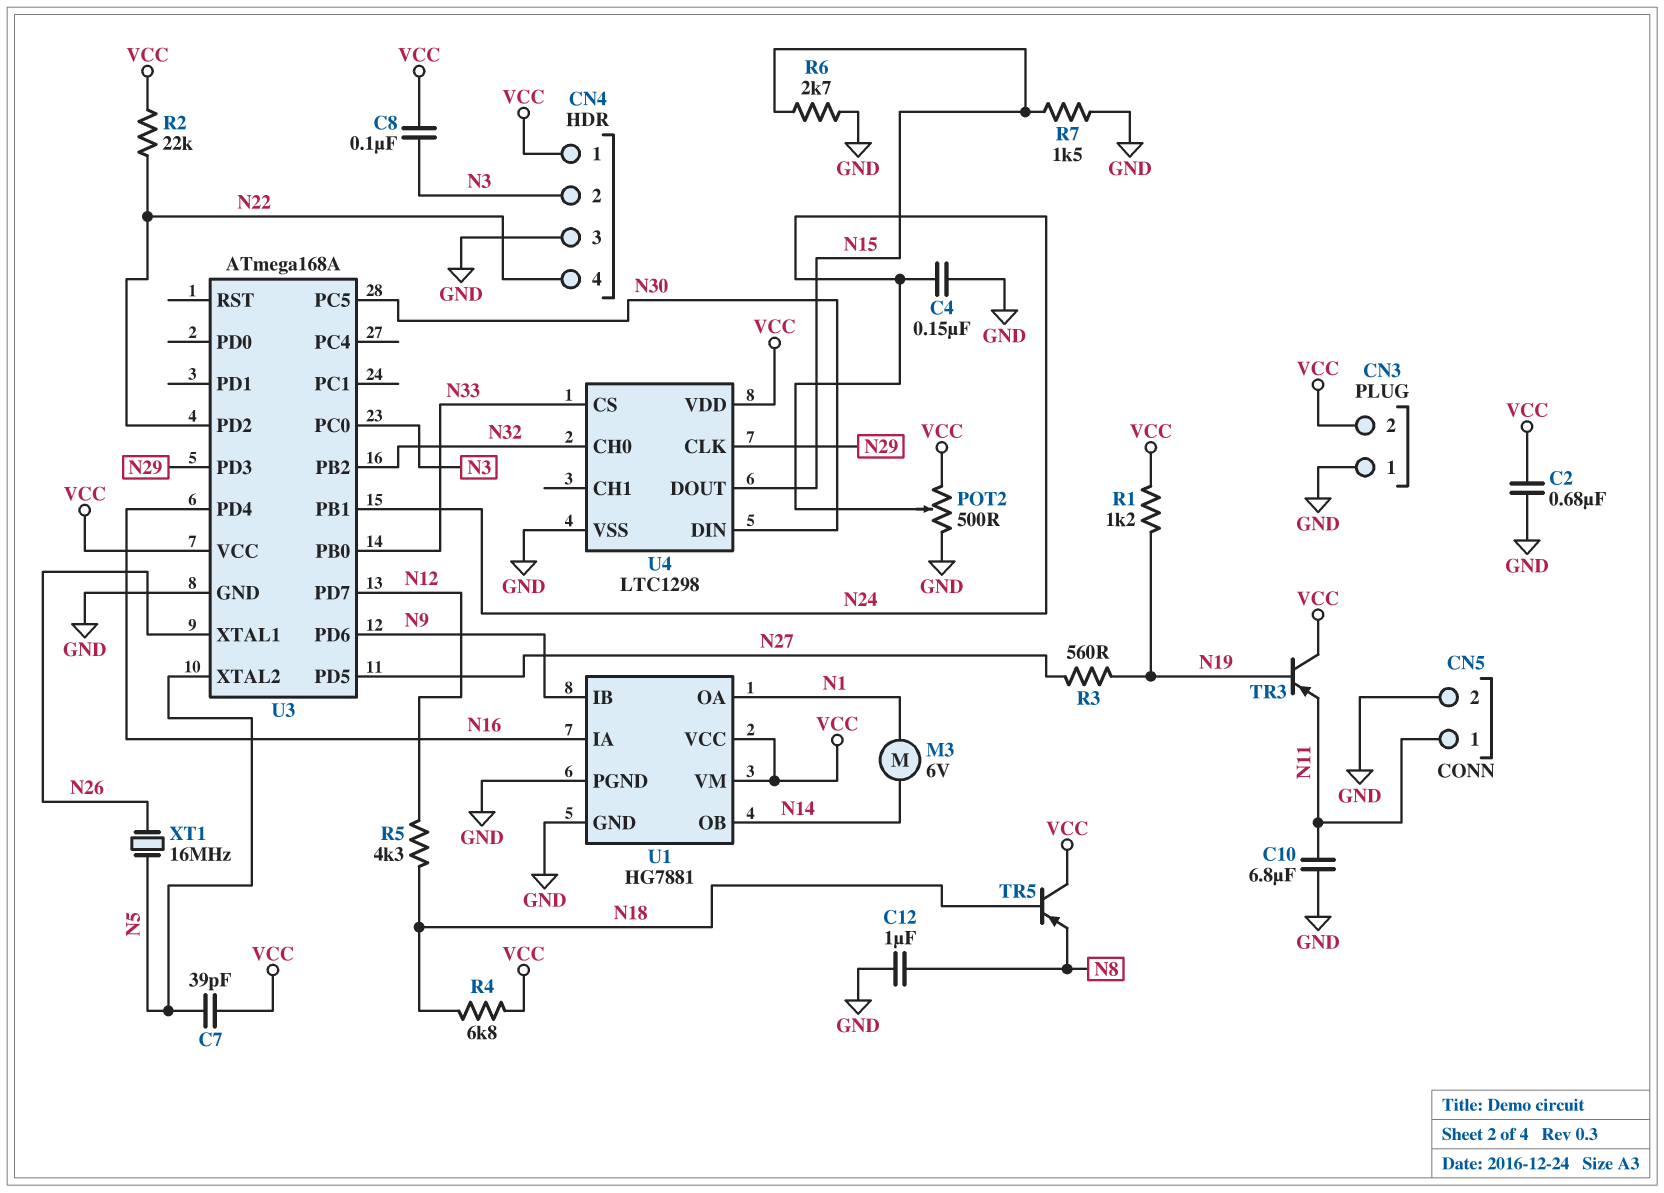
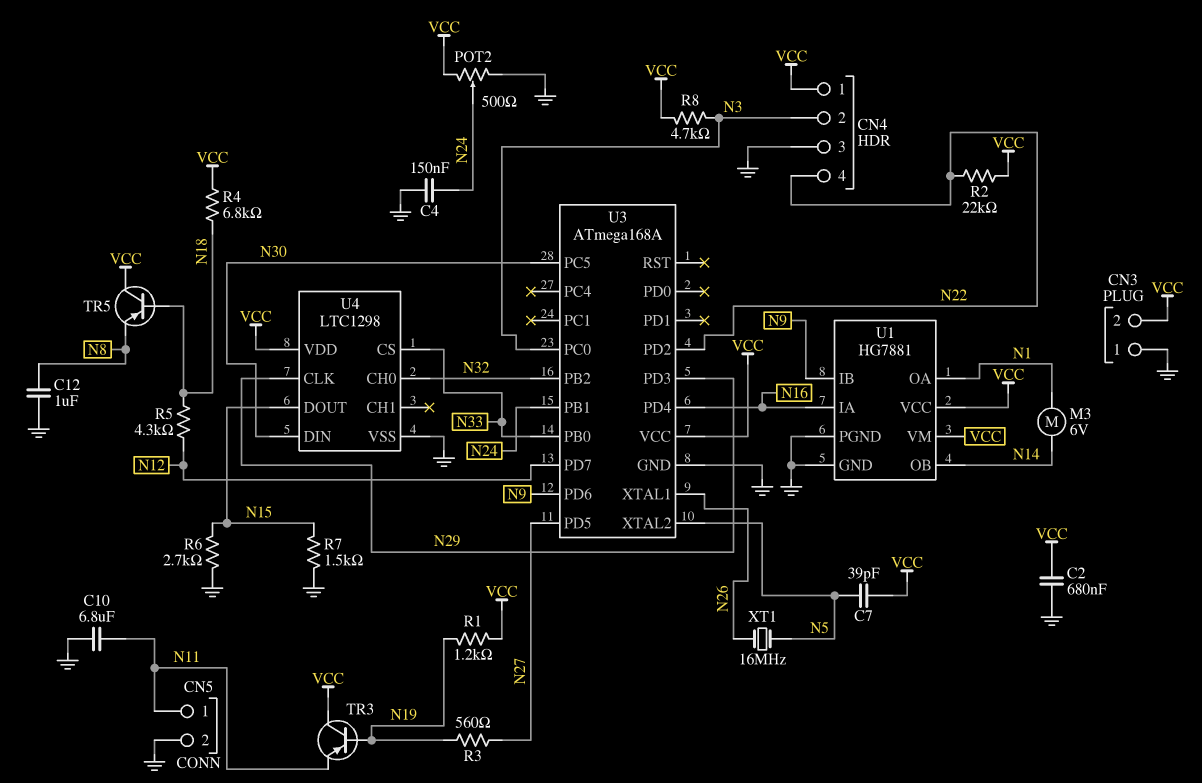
C8: 100nF (N3, VCC) -> none
R8: none -> 4.7k (N3, VCC)

